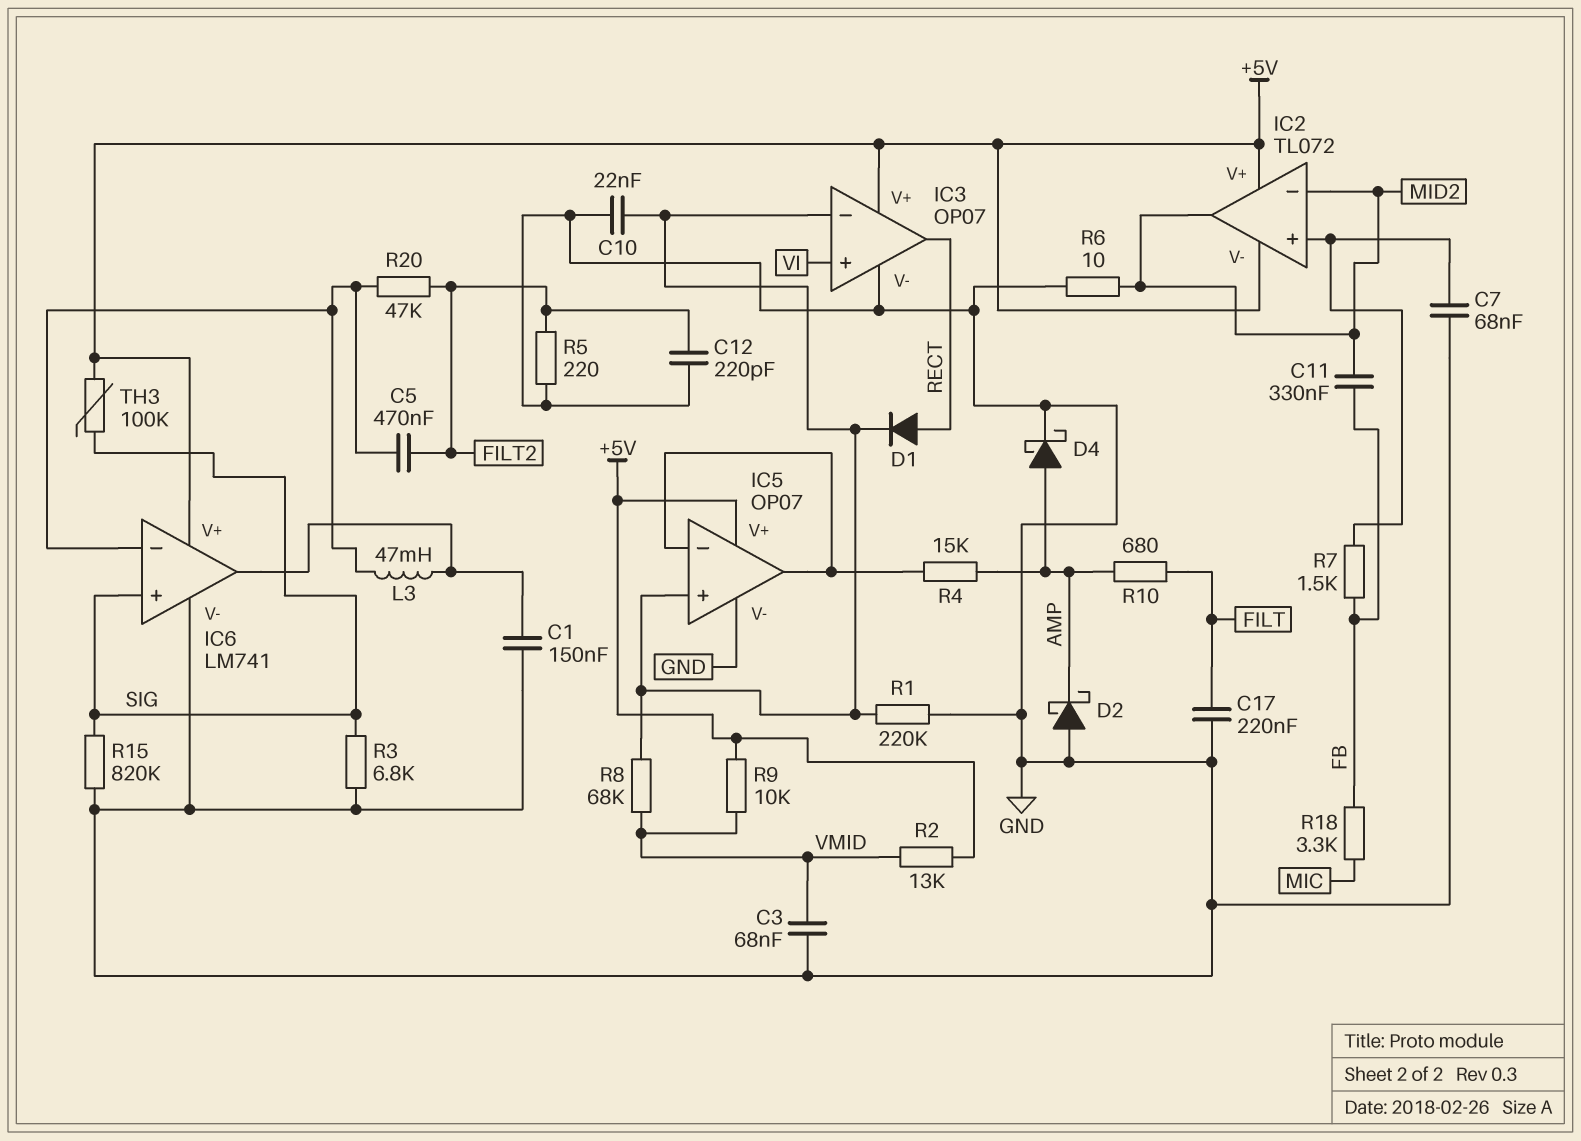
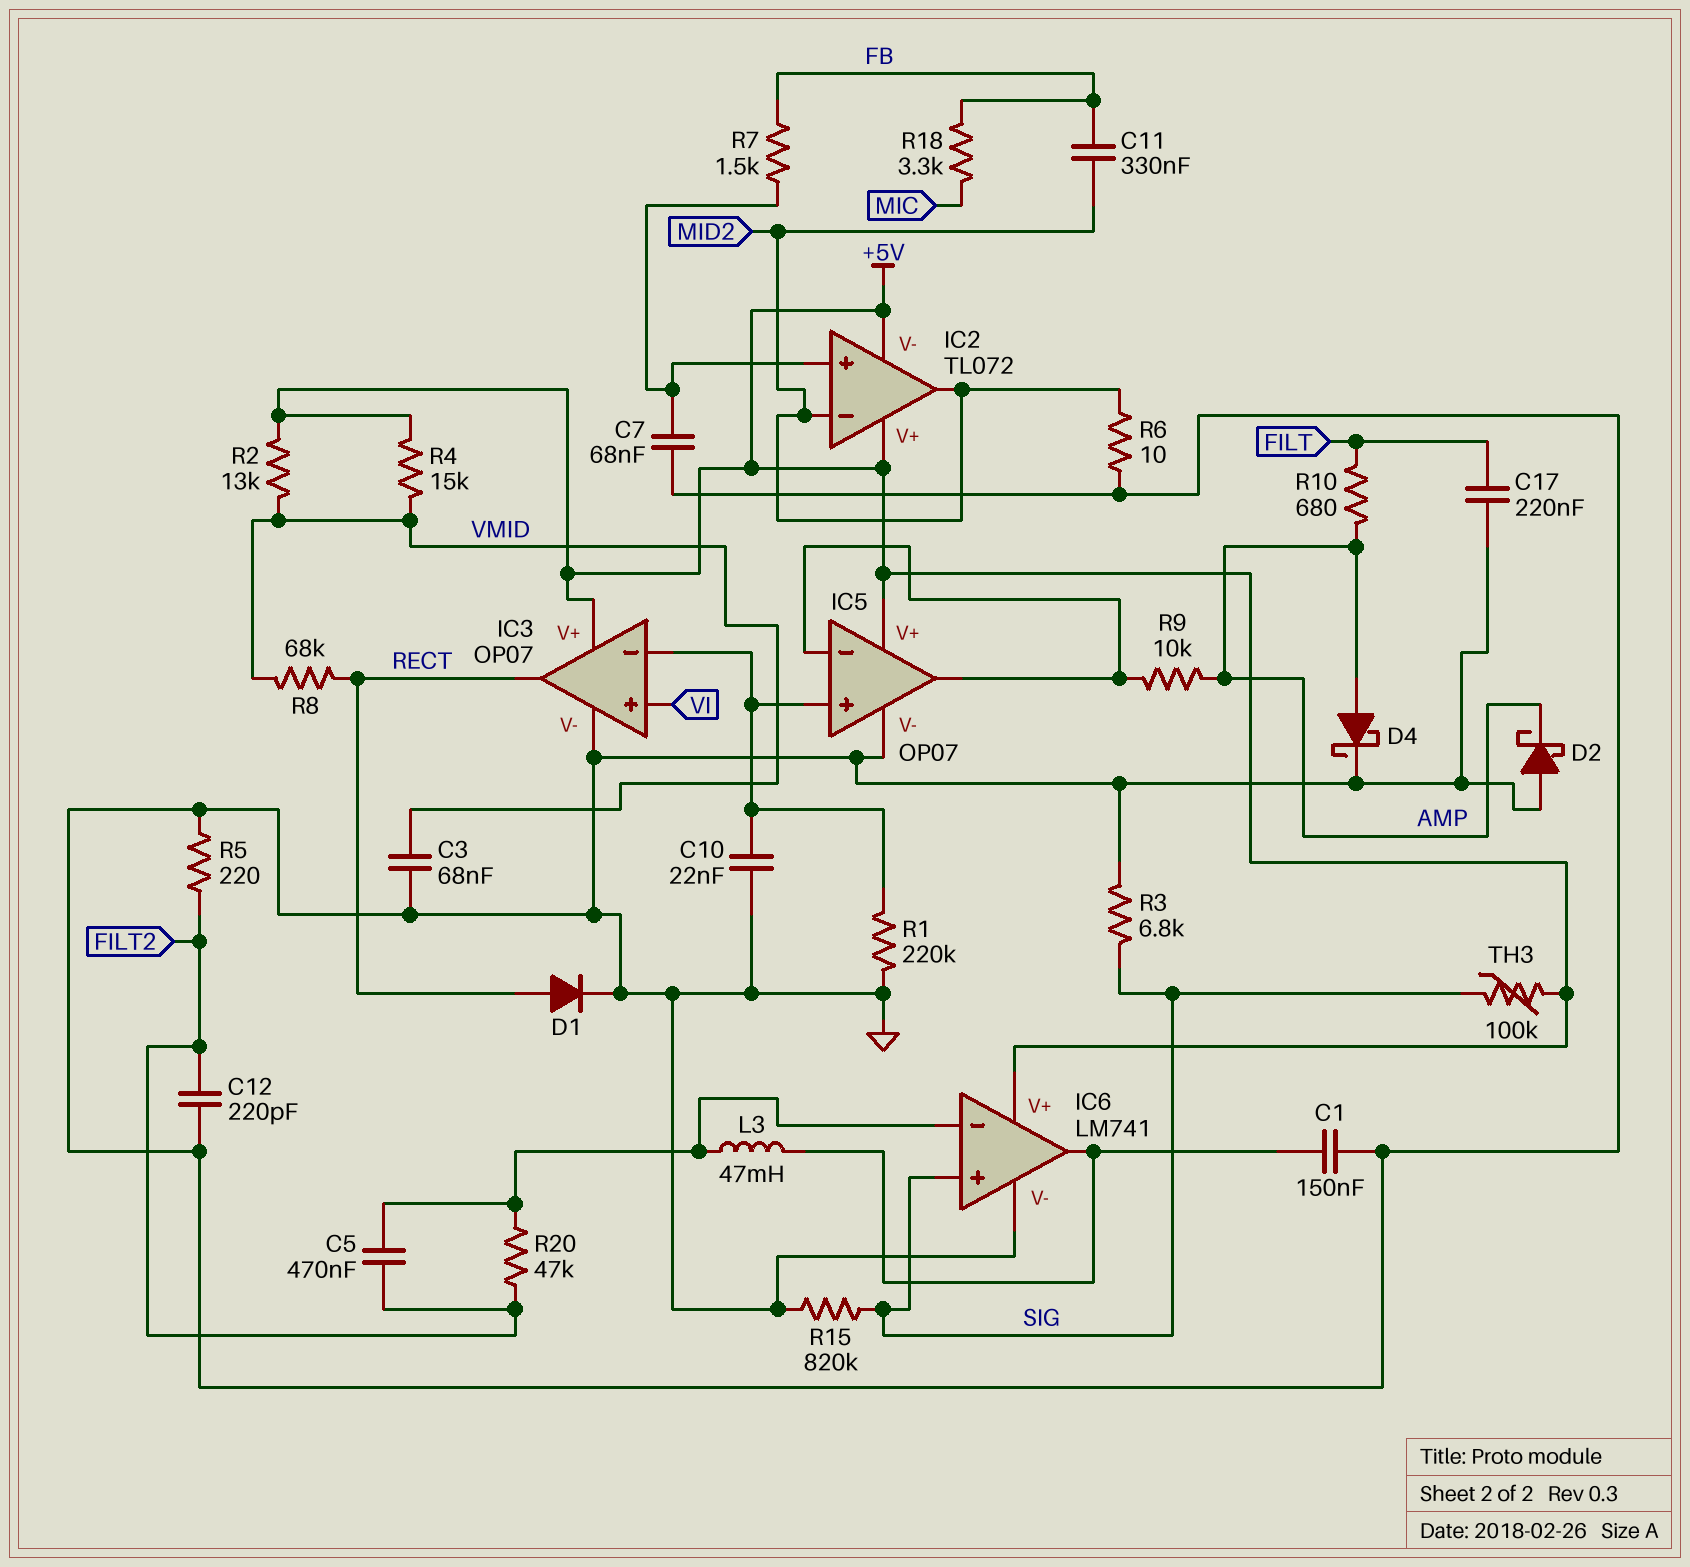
D1: diode (A RECT, K IC3/in-) -> diode (A RECT, K GND)
R4: 15k (AMP, IC5/in-) -> 15k (+5V, VMID)
R8: 68k (IC3/in-, VMID) -> 68k (RECT, VMID)
R9: 10k (+5V, VMID) -> 10k (AMP, IC5/in-)

